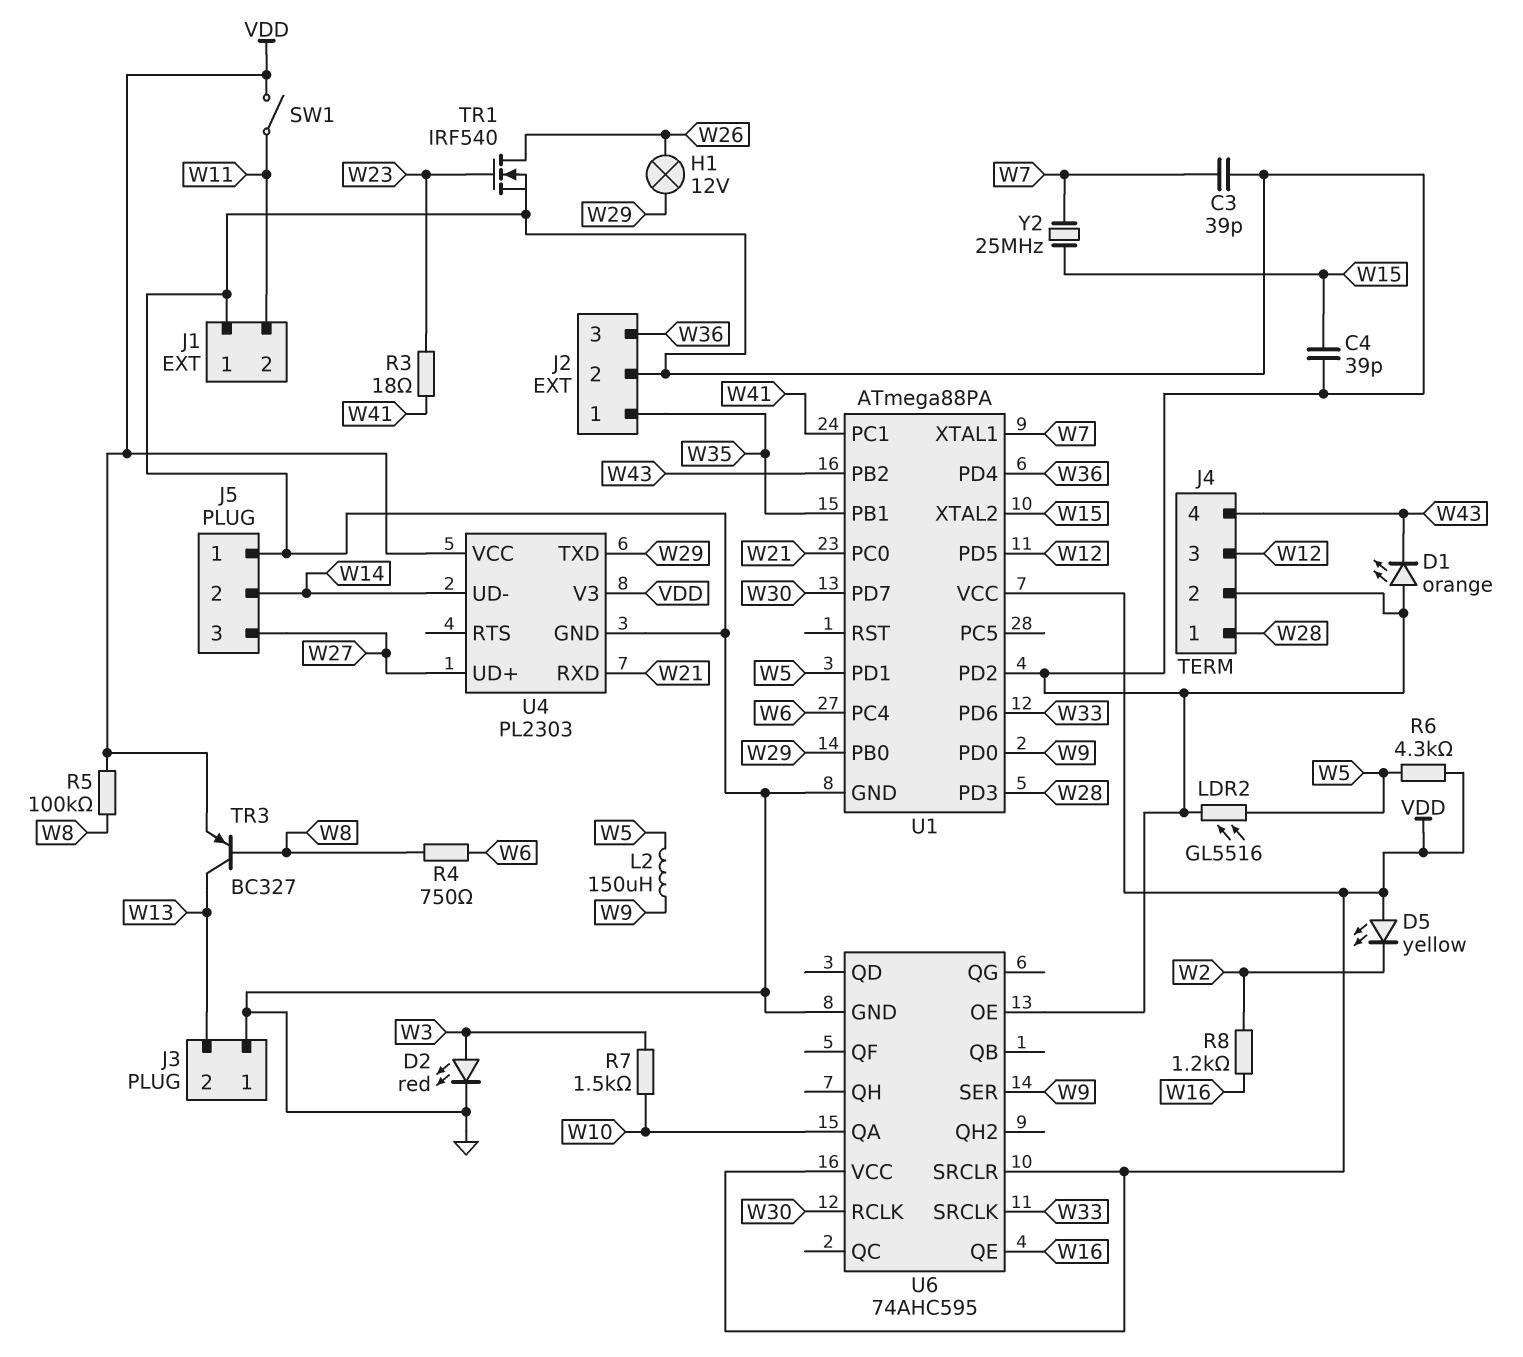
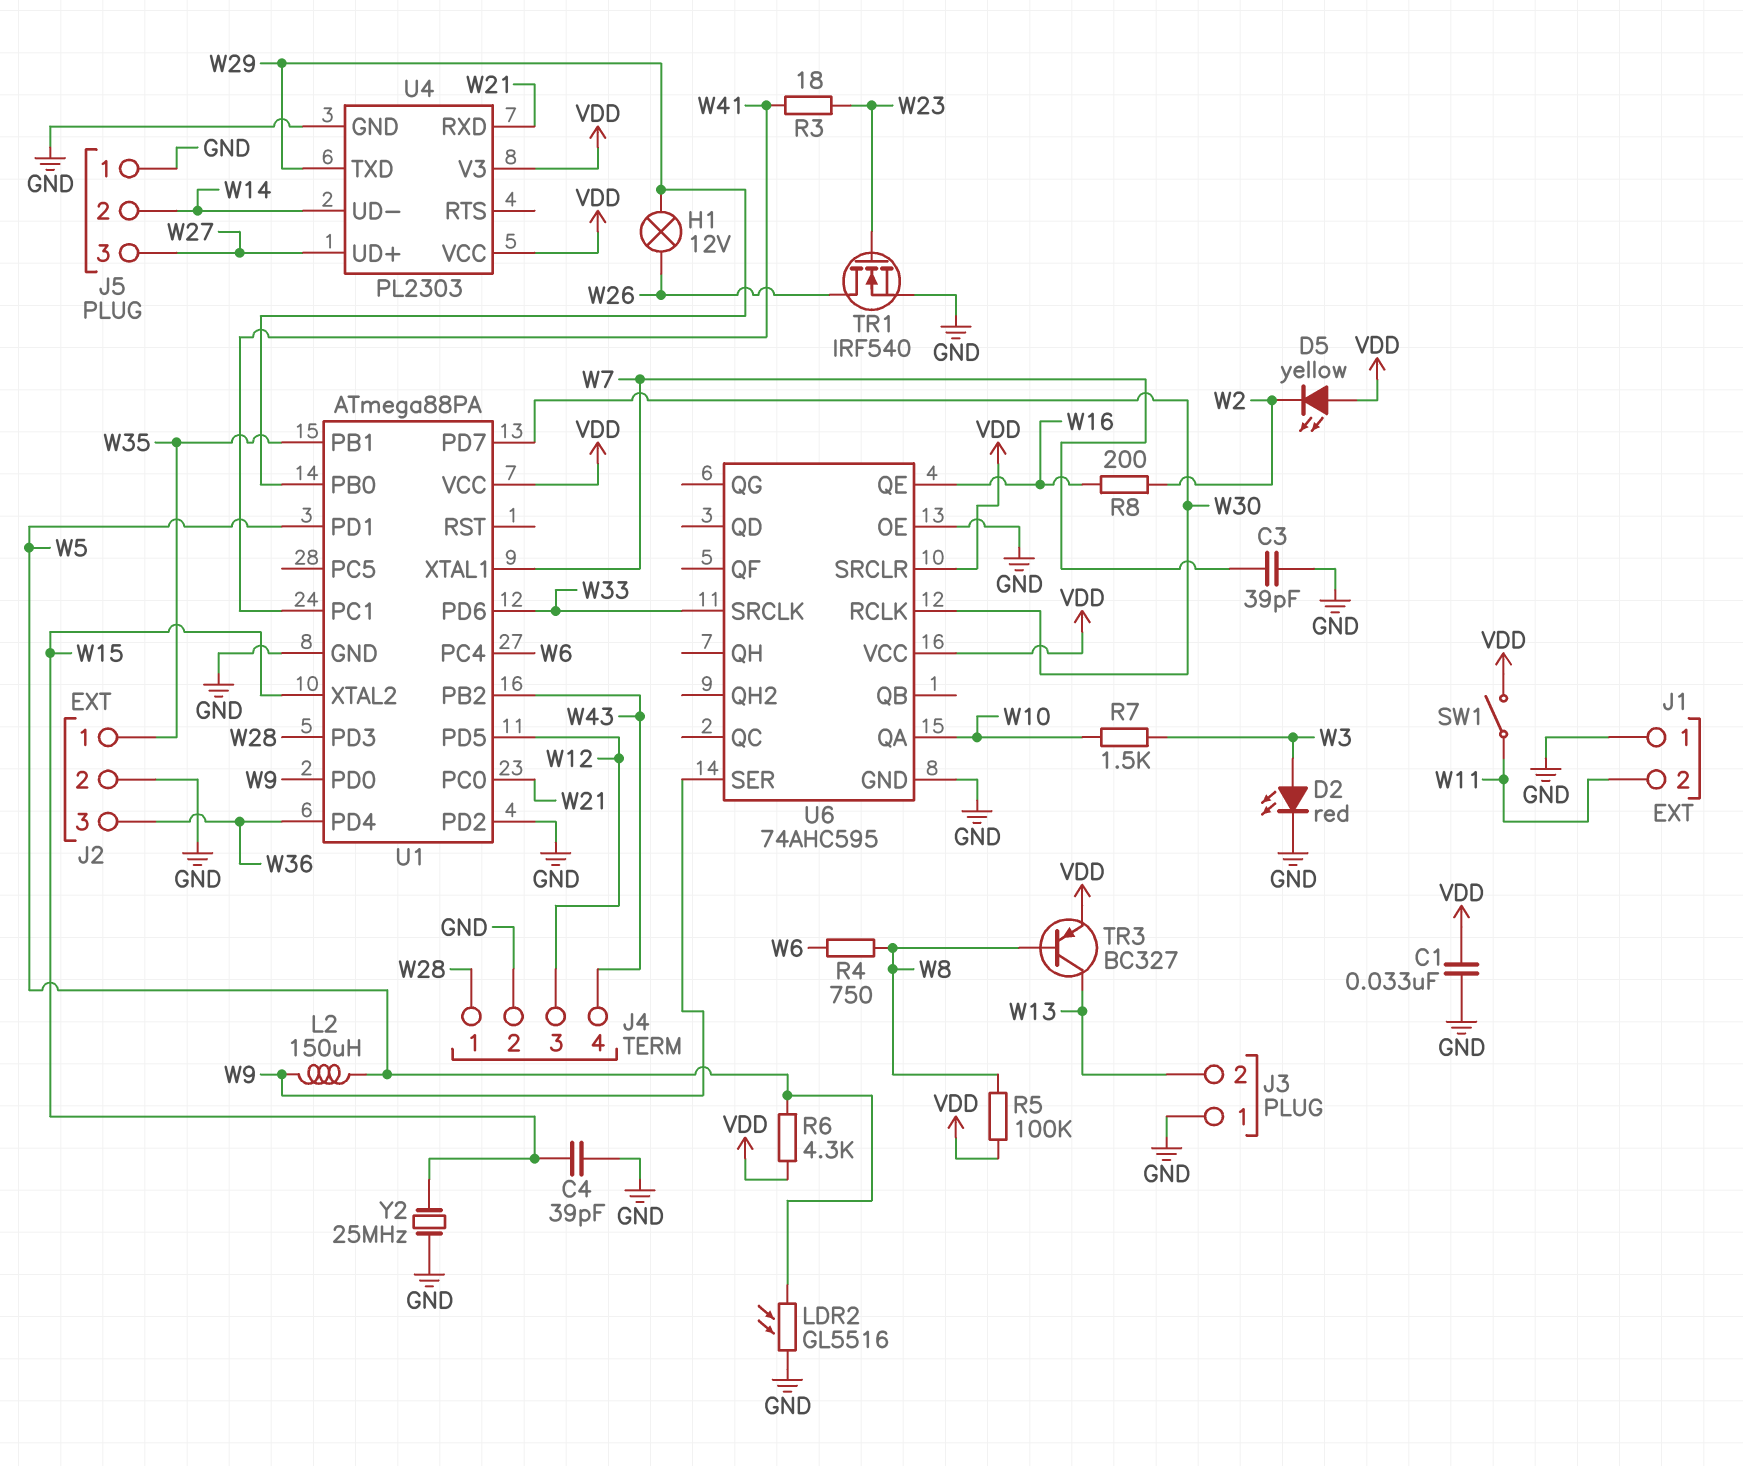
C1: none -> 33nF (GND, VDD)
D1: LED orange (A GND, K W43) -> none
R8: 1.2k (W2, W16) -> 200 (W2, W16)
Y2: 25MHz (W7, W15) -> 25MHz (GND, W15)

